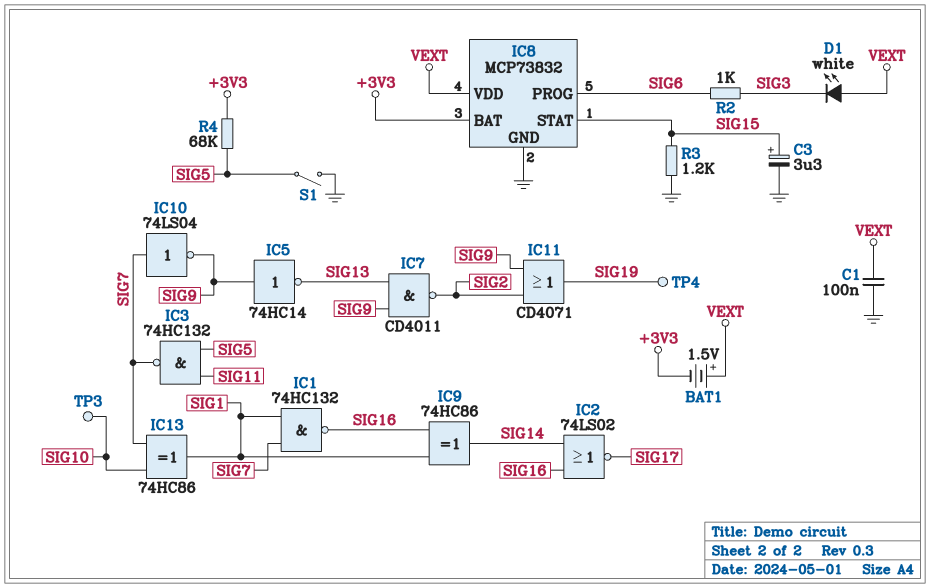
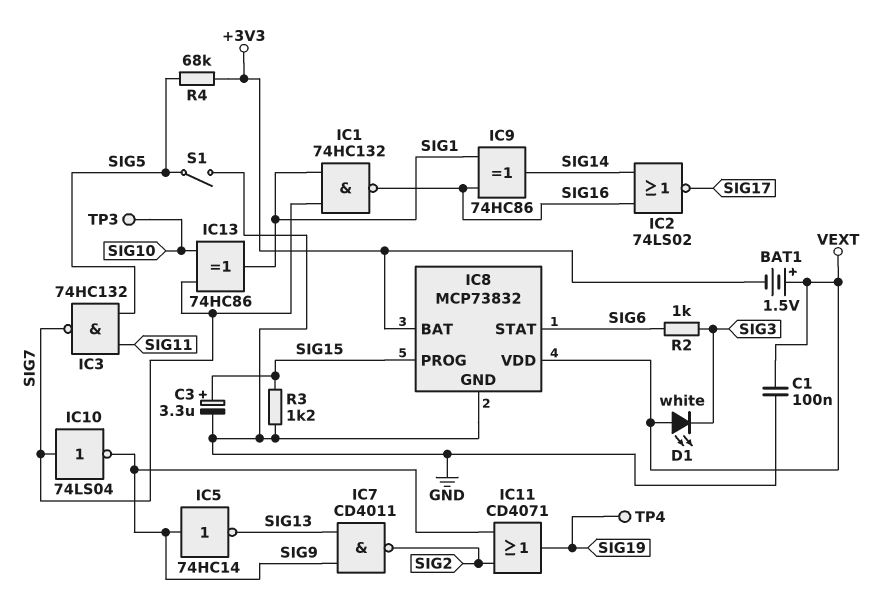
IC8 pin PROG: SIG6 -> SIG15
IC8 pin STAT: SIG15 -> SIG6

